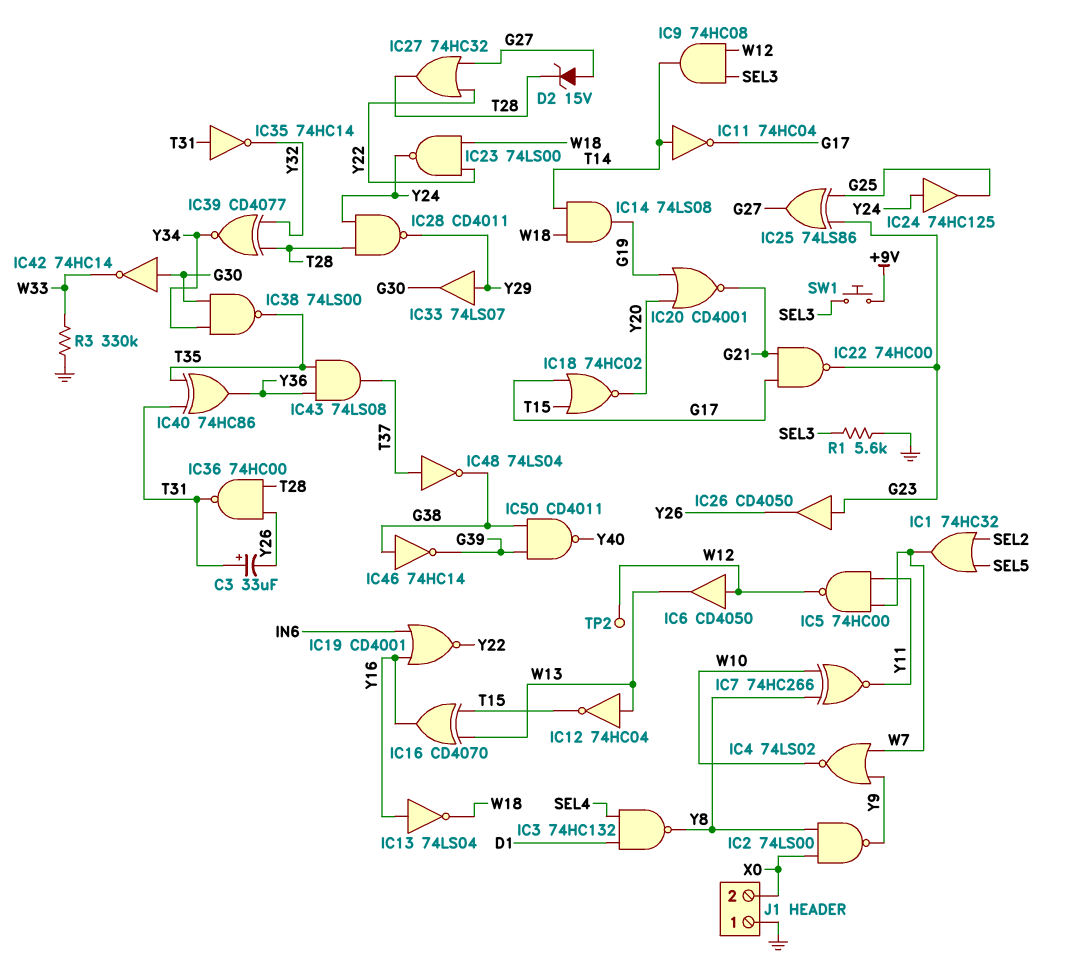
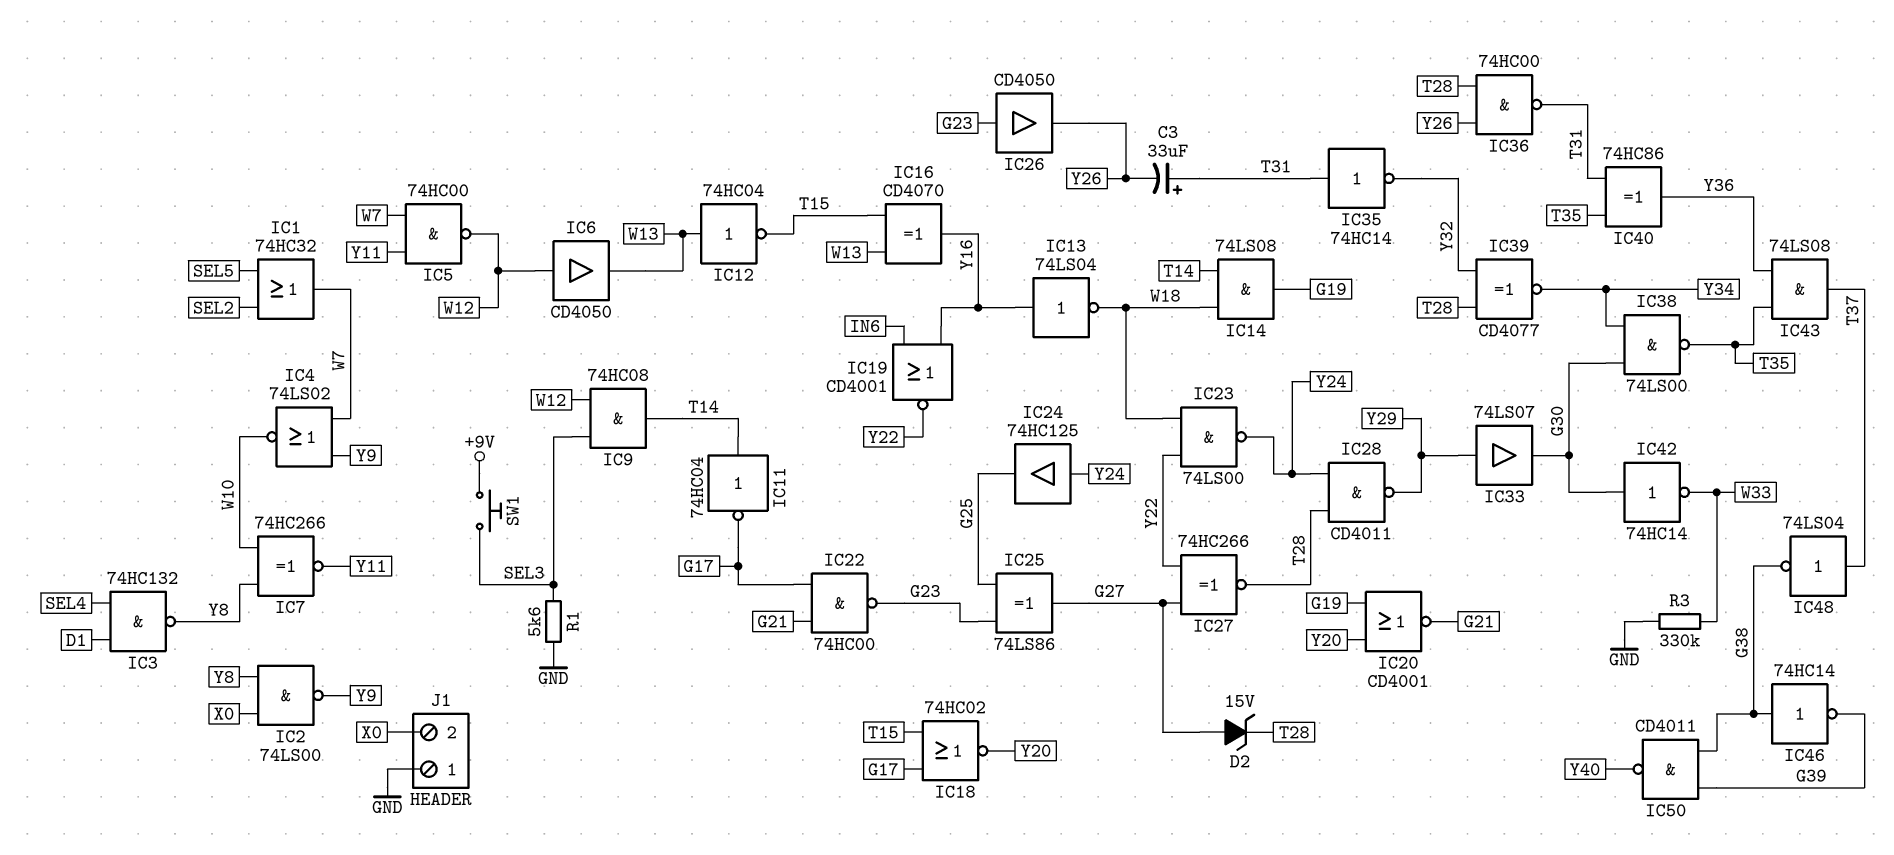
IC27: OR 74HC32 (in G27, in Y22, out T28) -> XNOR 74HC266 (in G27, in Y22, out T28)
TP2: test point (W12) -> none

